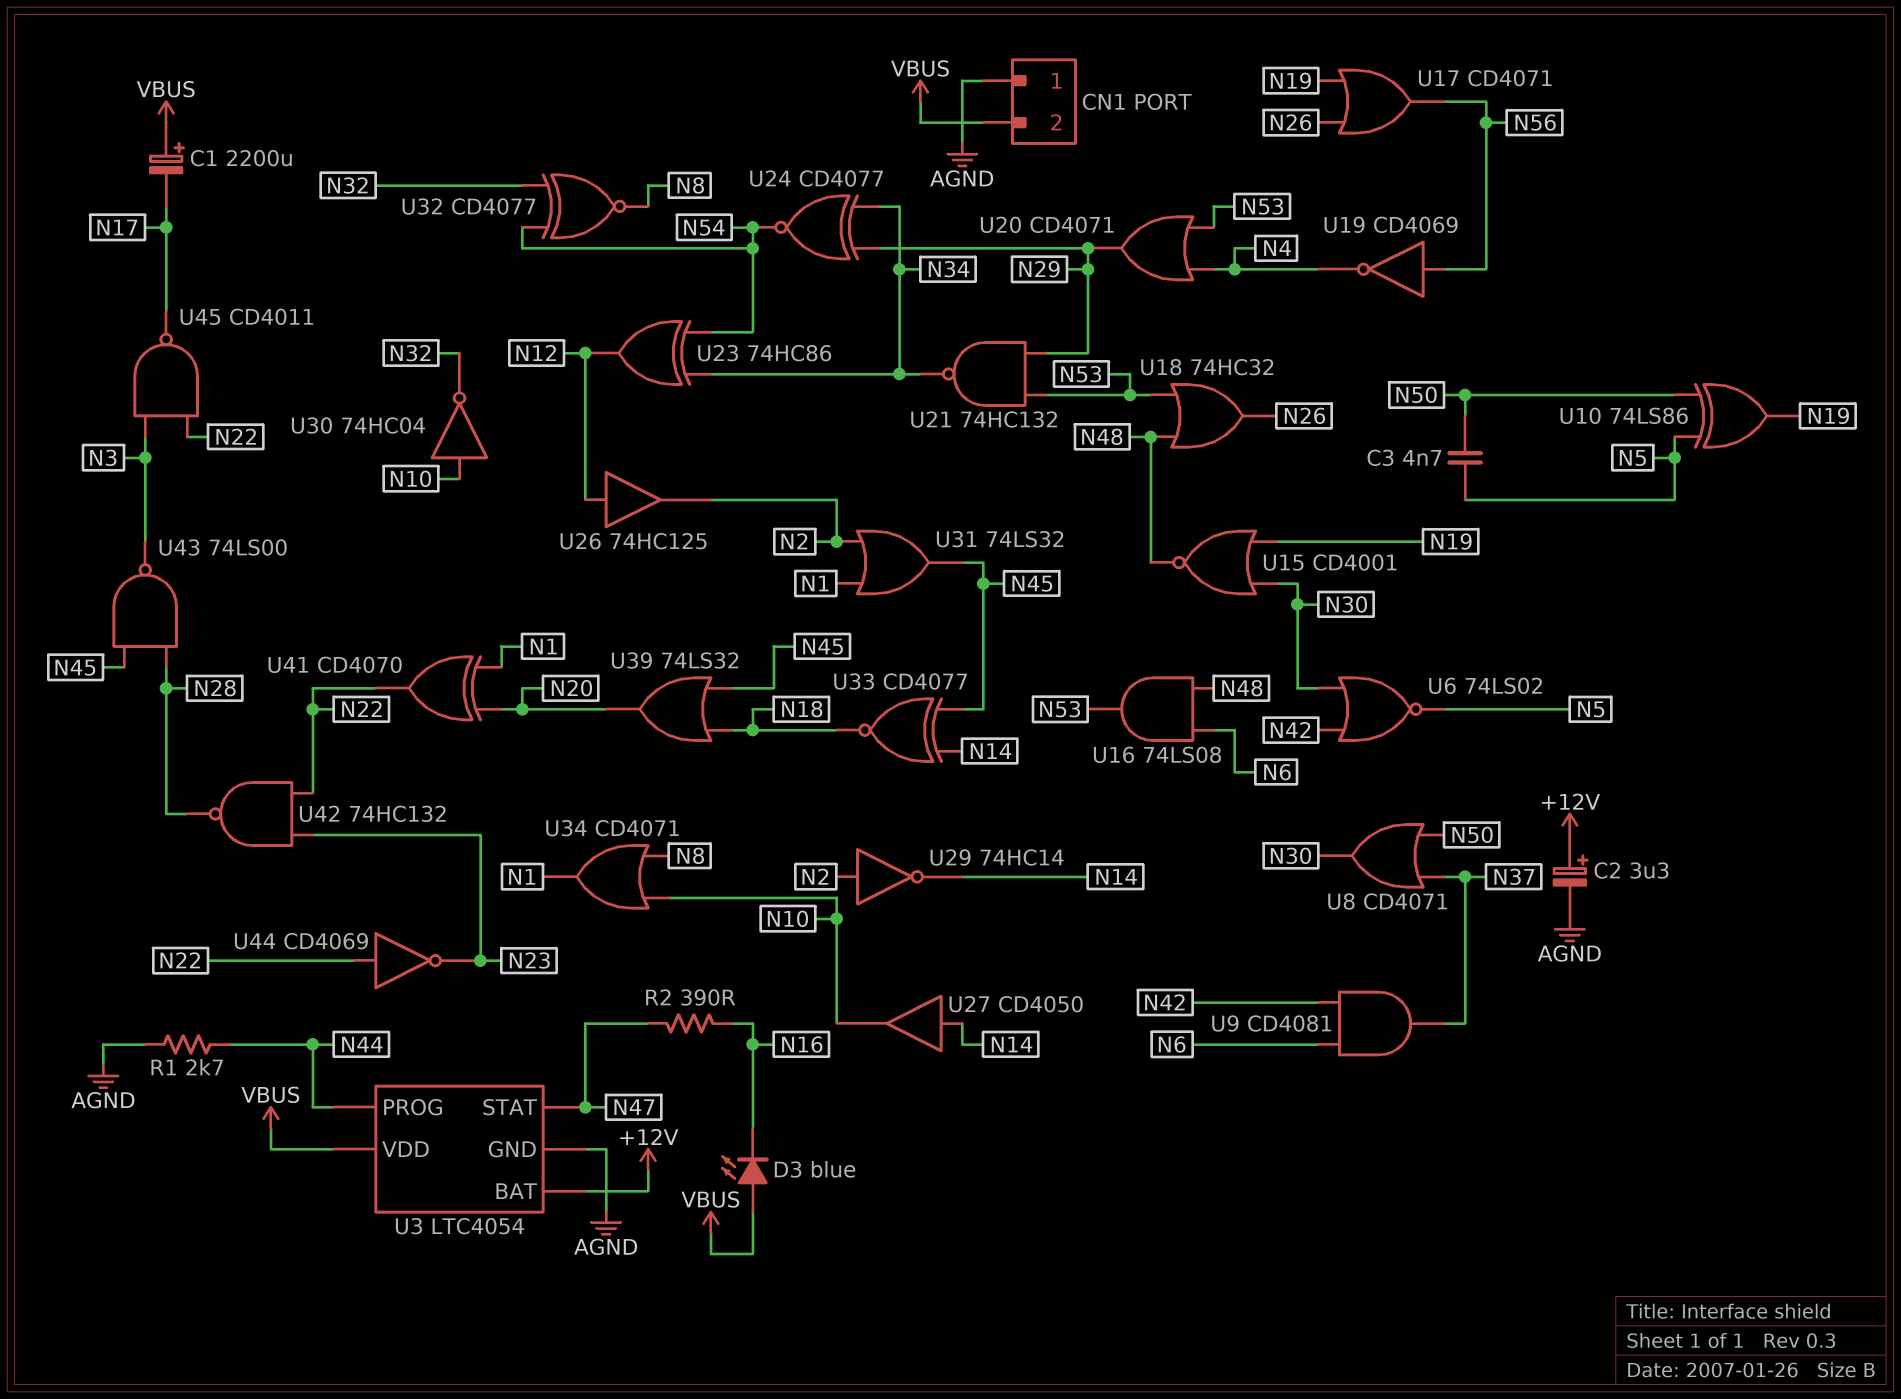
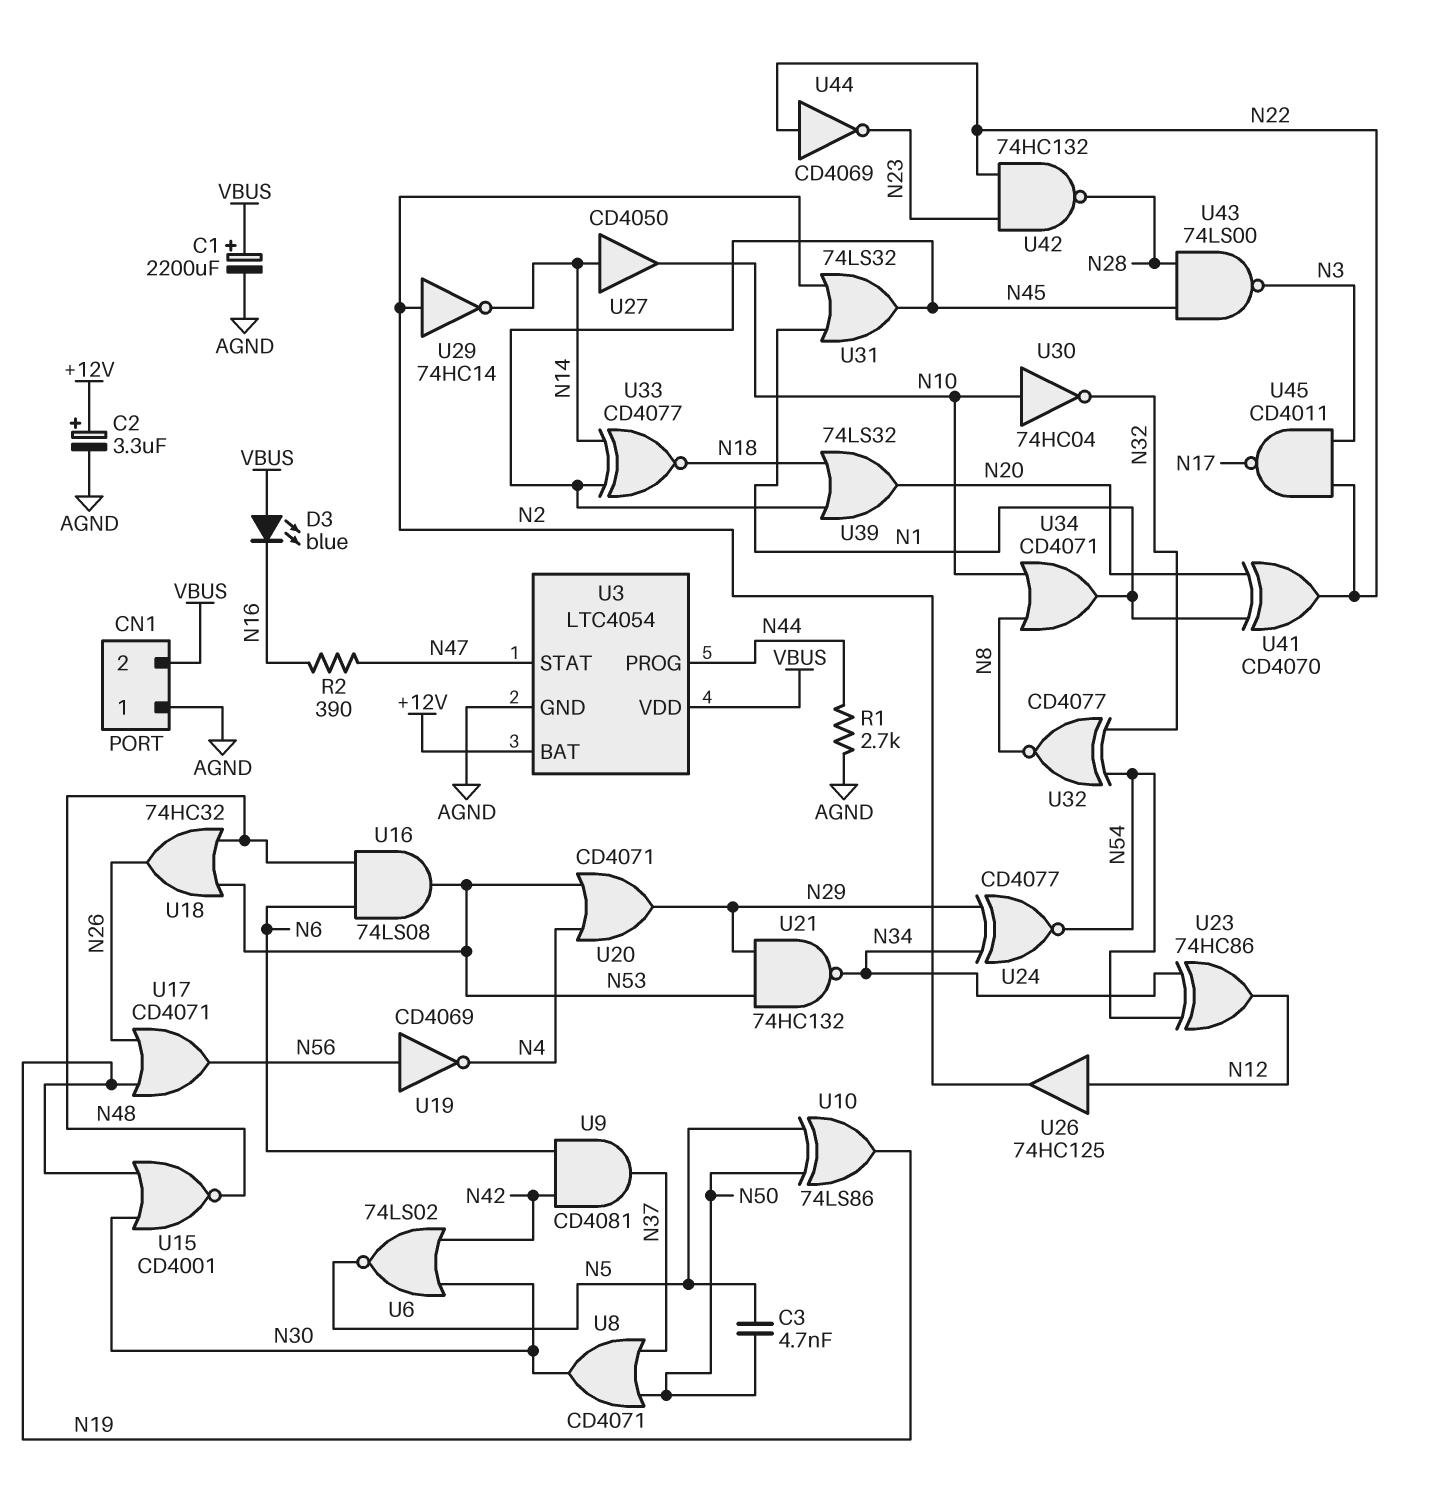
C1: 2200uF (plus VBUS, minus N17) -> 2200uF (plus VBUS, minus AGND)

